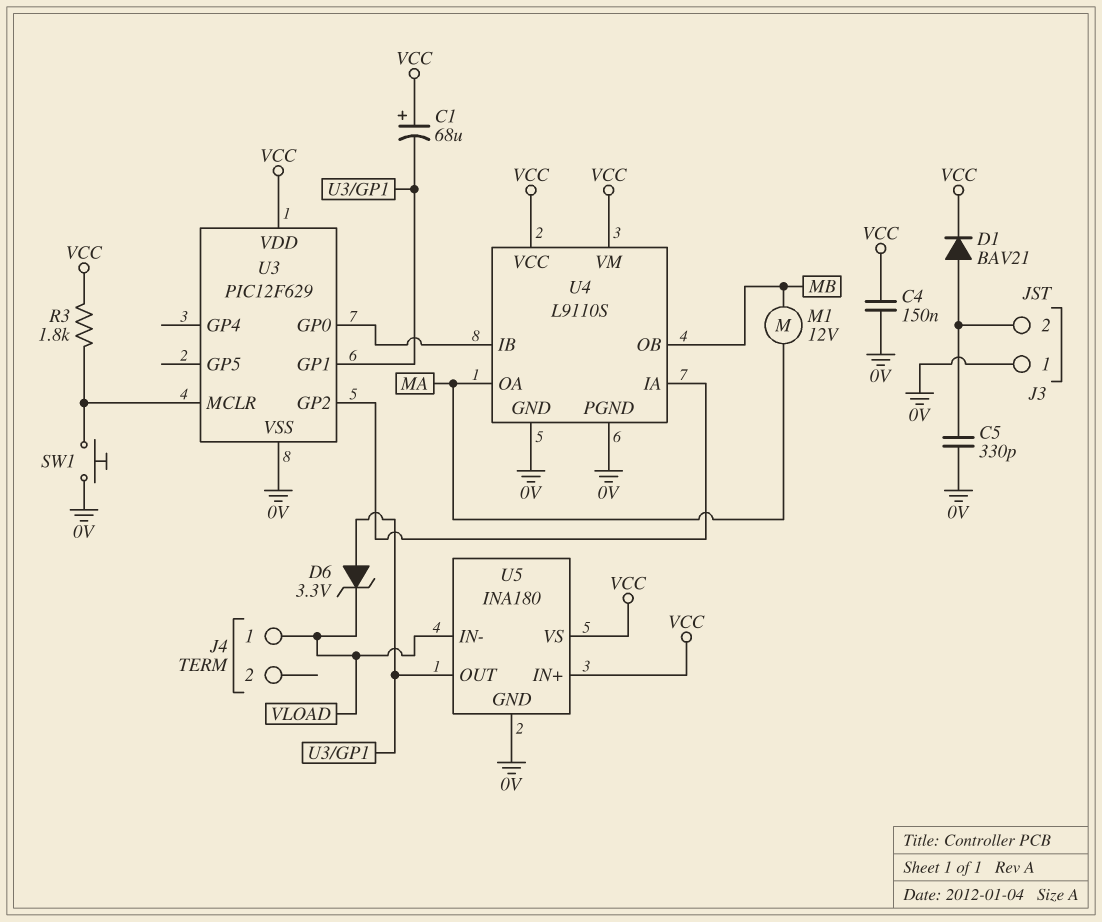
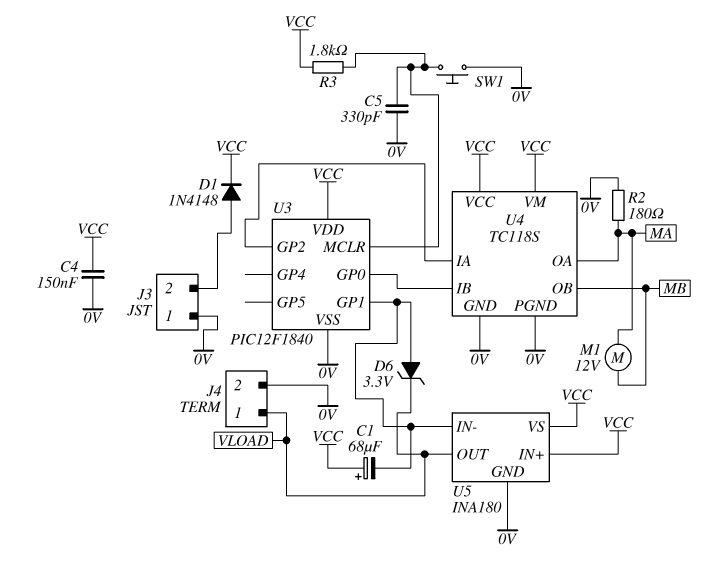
C5: 330pF (0V, J3/2) -> 330pF (0V, U3/MCLR)
D1: diode BAV21 (A J3/2, K VCC) -> diode 1N4148 (A J3/2, K VCC)
J4 pin 2: none -> 0V
R2: none -> 180 (0V, MA)
U3: PIC12F629 -> PIC12F1840
U4: L9110S -> TC118S
U5 pin IN-: VLOAD -> U3/GP1
U5 pin OUT: U3/GP1 -> VLOAD

